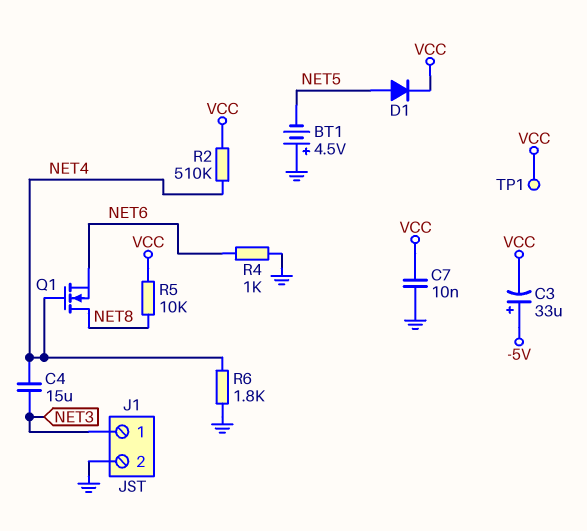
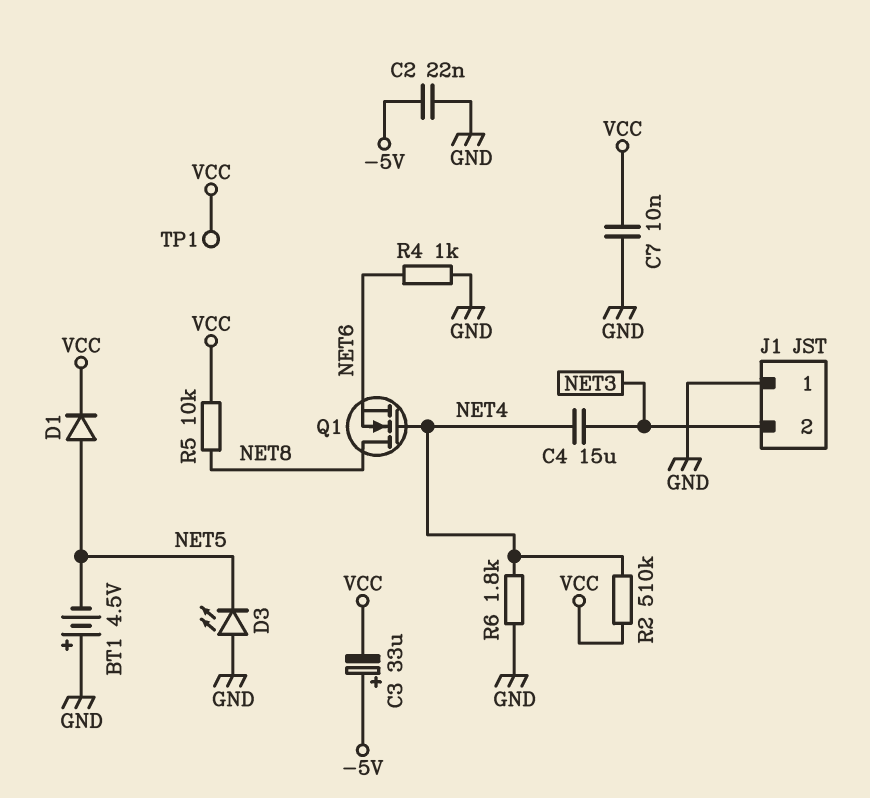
C2: none -> 22nF (-5V, GND)
D3: none -> LED (A GND, K NET5)
J1 pin 1: NET3 -> GND
J1 pin 2: GND -> NET3

